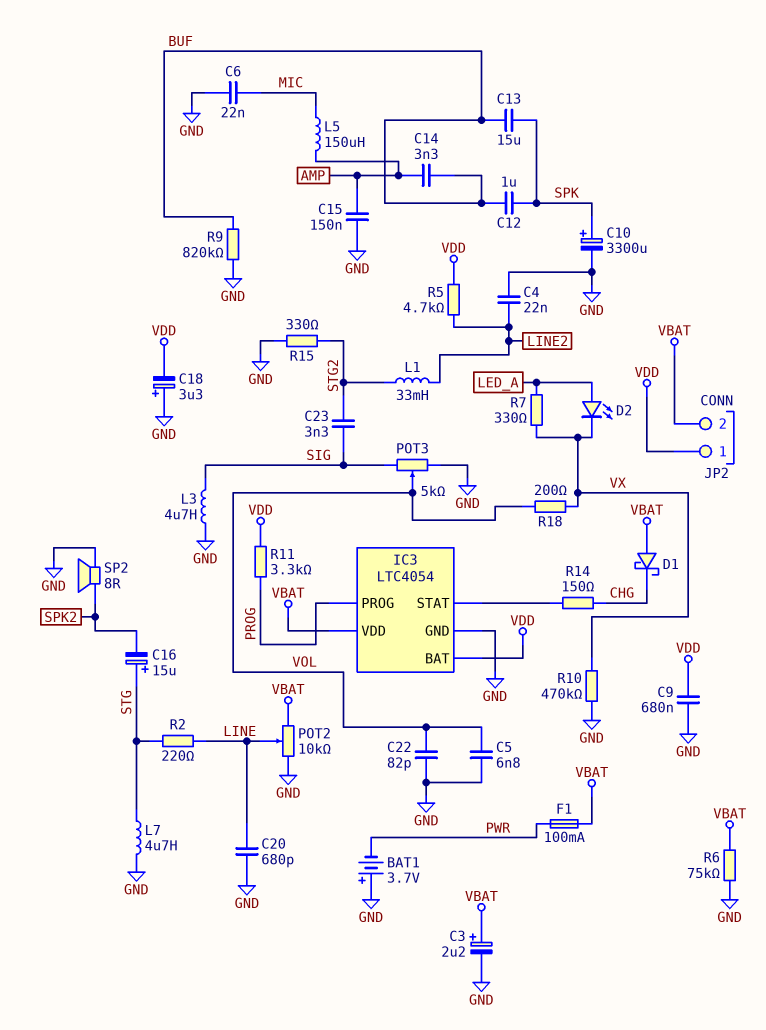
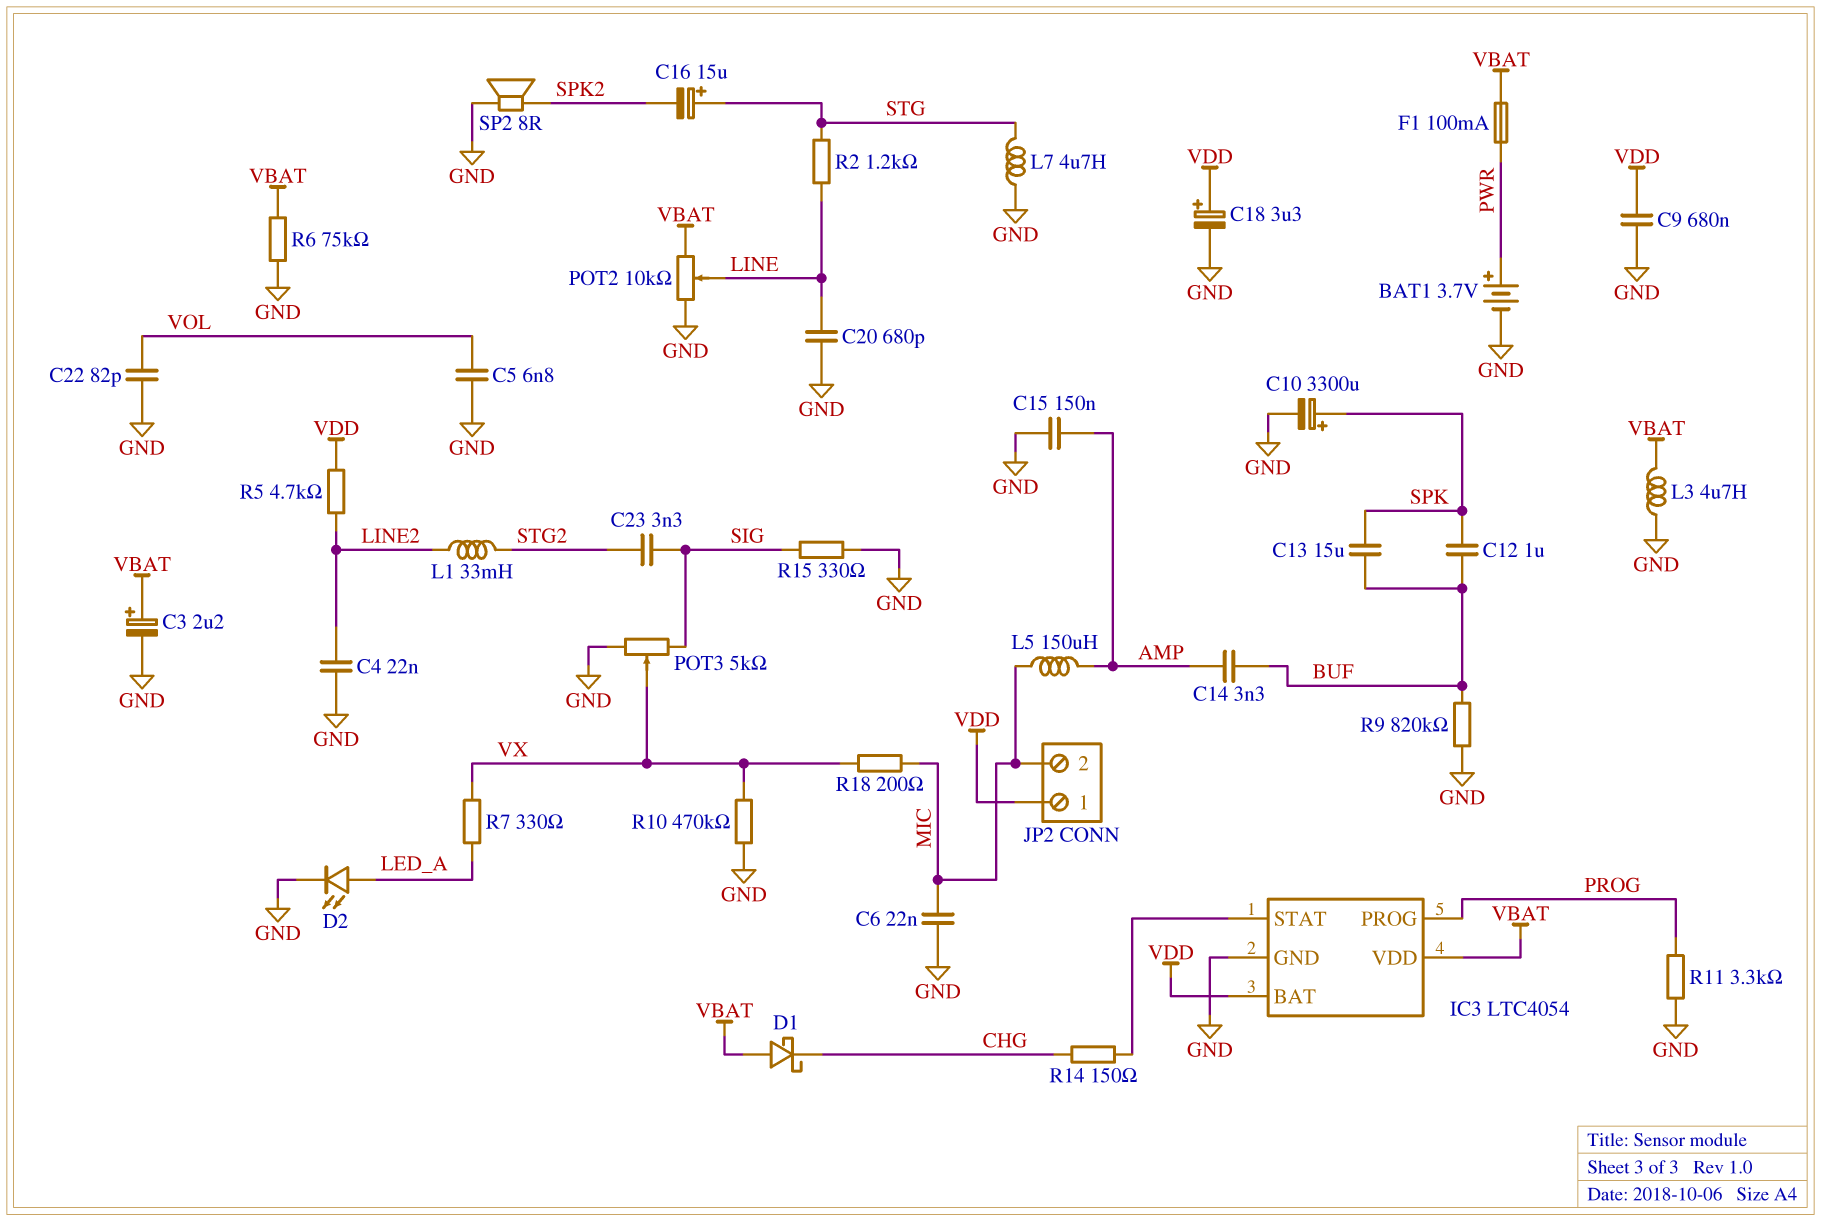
BAT1: 3.7V (plus GND, minus PWR) -> 3.7V (plus PWR, minus GND)
C18: 3.3uF (plus GND, minus VDD) -> 3.3uF (plus VDD, minus GND)
D2: LED (A LED_A, K VX) -> LED (A LED_A, K GND)
JP2 pin 2: VBAT -> MIC
L3: 4.7uH (GND, SIG) -> 4.7uH (GND, VBAT)
POT3: 5k (GND, SIG, wiper VOL) -> 5k (GND, SIG, wiper VX)
R2: 220 (LINE, STG) -> 1.2k (LINE, STG)
R11: 3.3k (PROG, VDD) -> 3.3k (GND, PROG)
R15: 330 (GND, STG2) -> 330 (GND, SIG)
R18: 200 (VOL, VX) -> 200 (MIC, VX)

